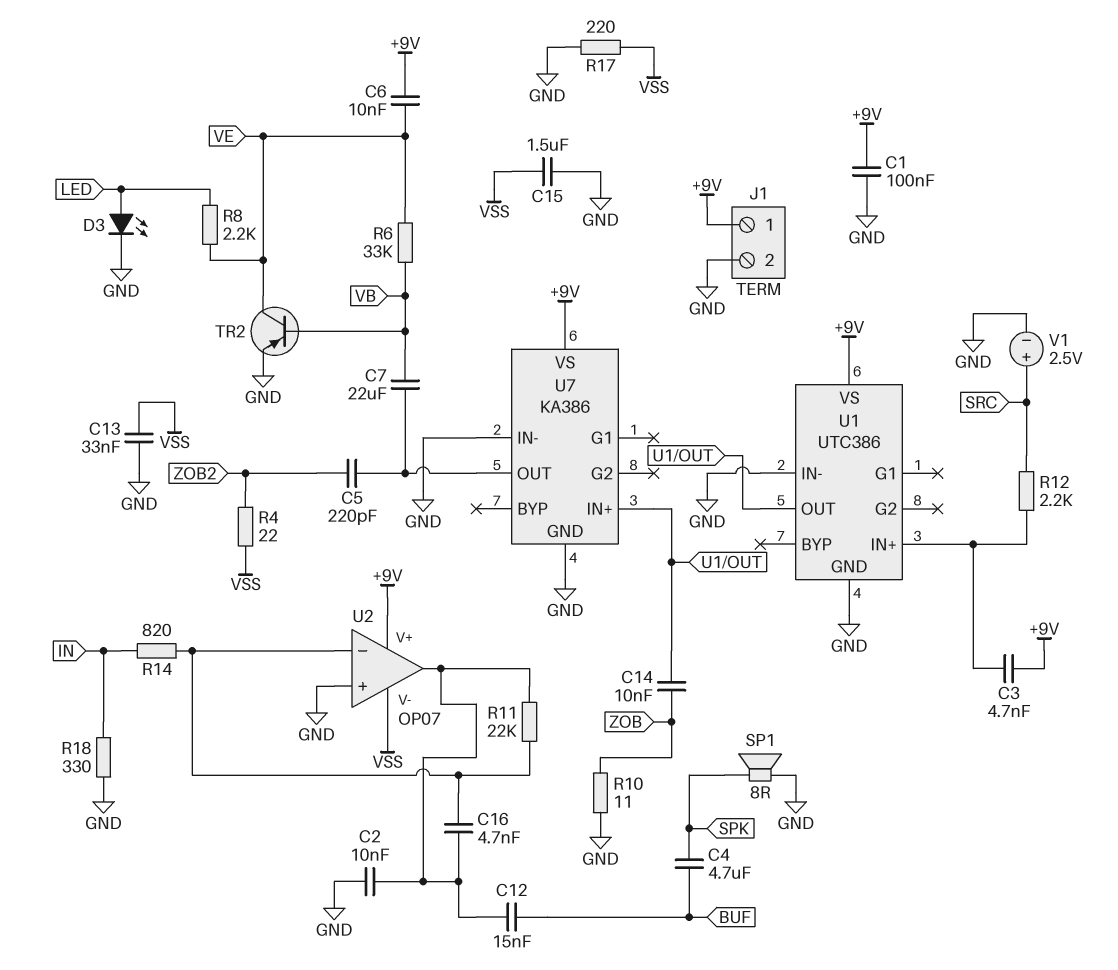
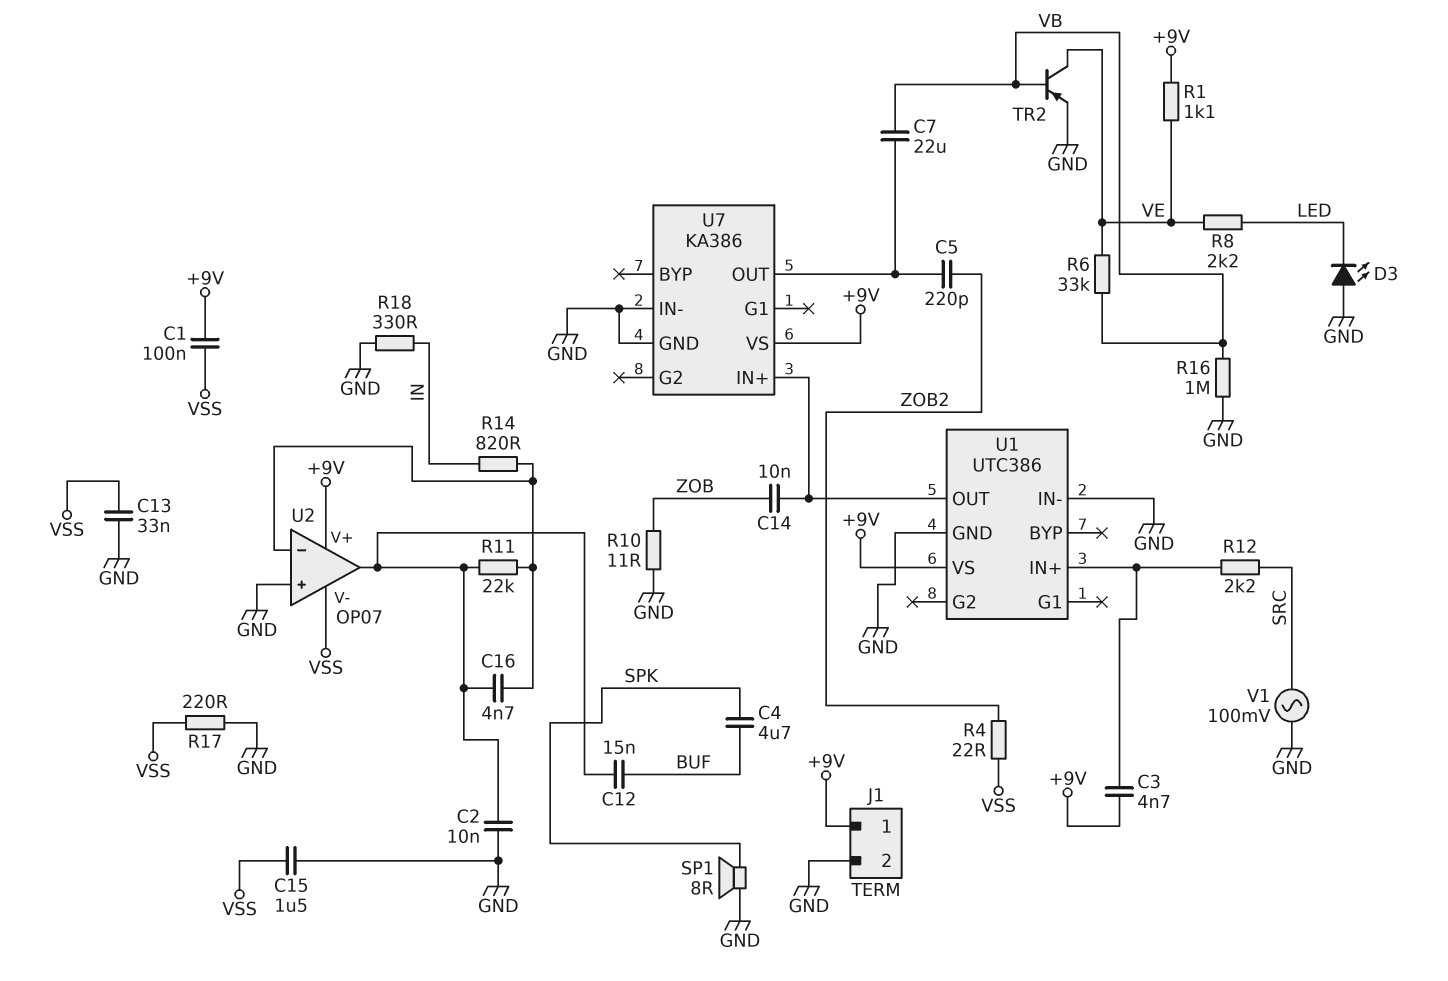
C1: 100nF (+9V, GND) -> 100nF (+9V, VSS)
C6: 10nF (+9V, VE) -> none
D3: LED (A LED, K GND) -> LED (A GND, K LED)
R1: none -> 1.1k (+9V, VE)
R16: none -> 1M (GND, VB)
V1: 2.5V (plus SRC, minus GND) -> AC 100mV (GND, SRC)

